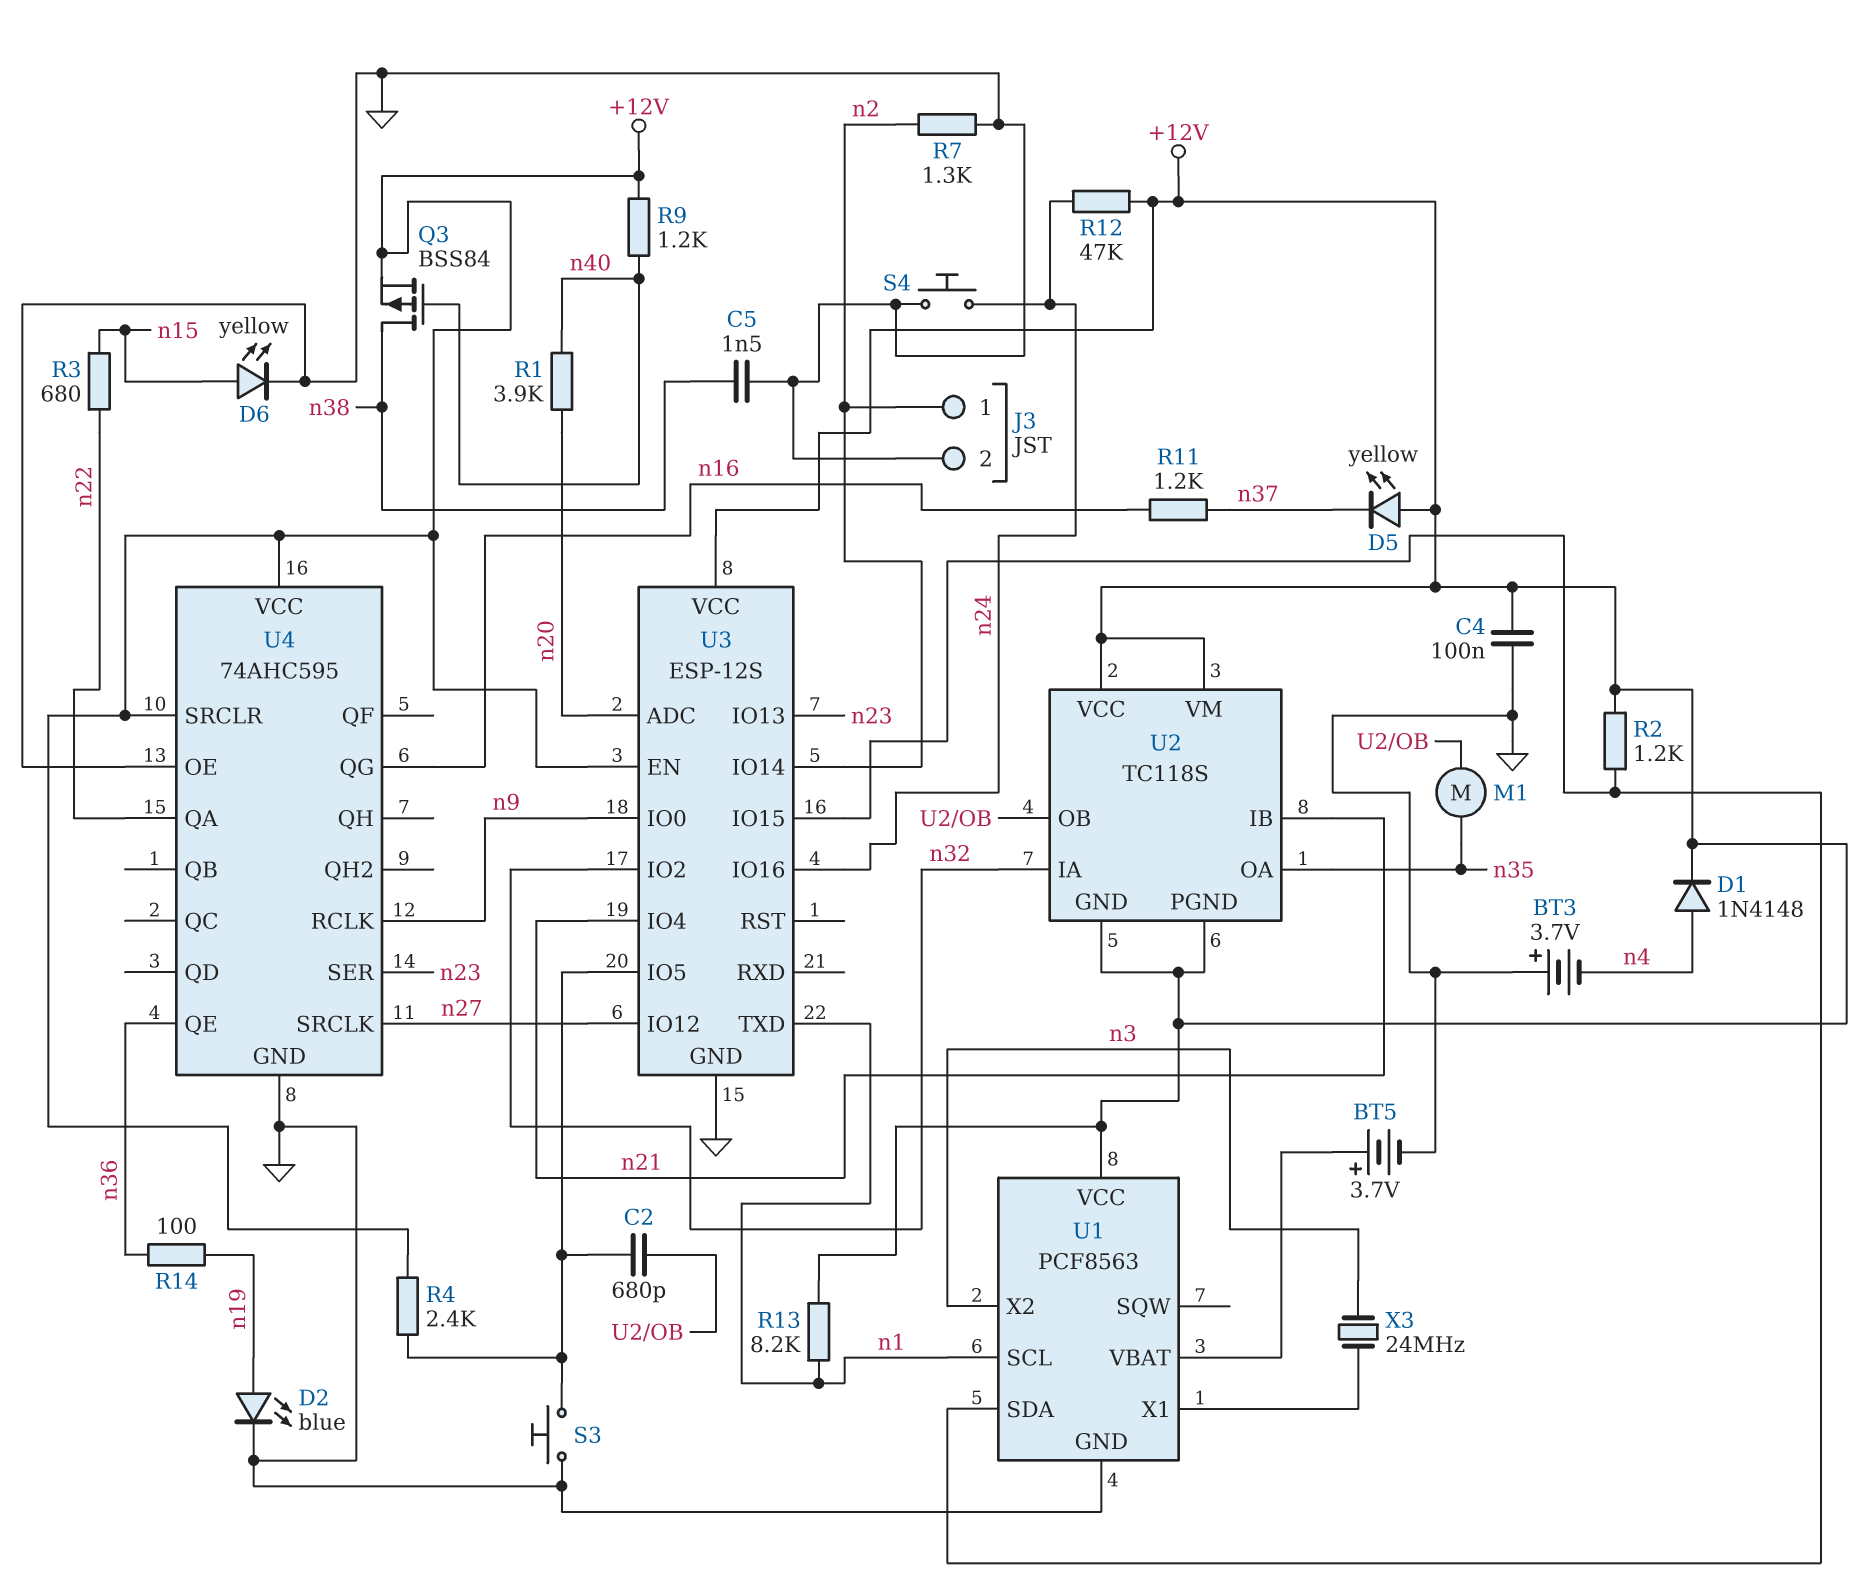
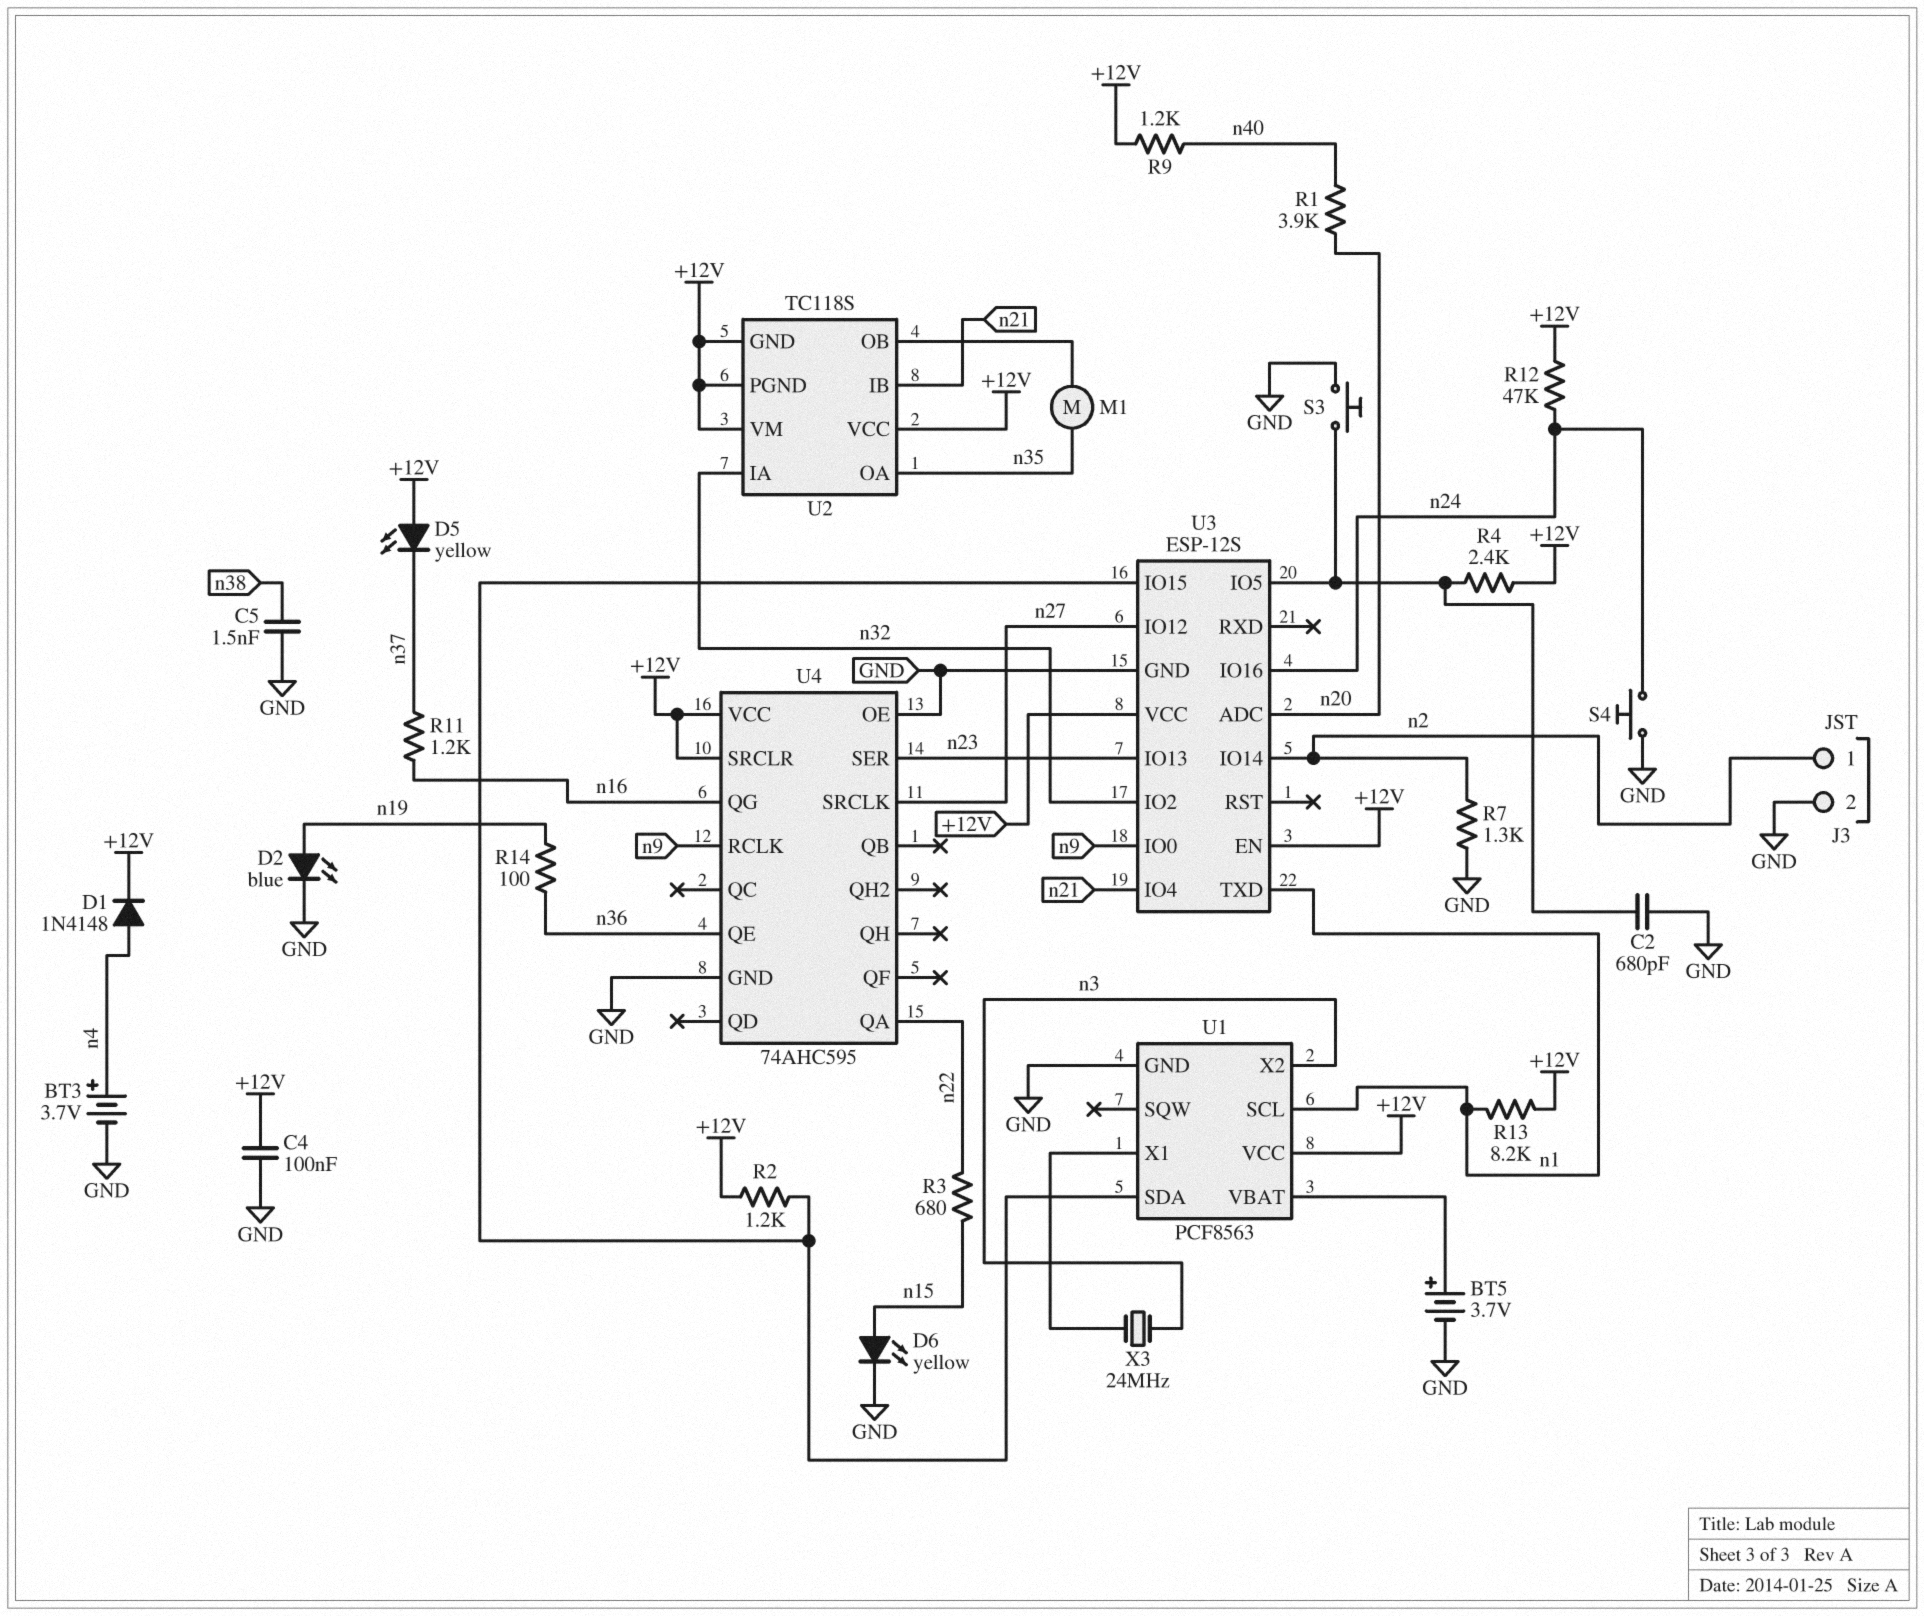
BT3: 3.7V (plus GND, minus n4) -> 3.7V (plus n4, minus GND)
C2: 680pF (U2/OB, U3/IO5) -> 680pF (GND, U3/IO5)
Q3: PMOS BSS84 (G n40, D n38, S +12V) -> none

